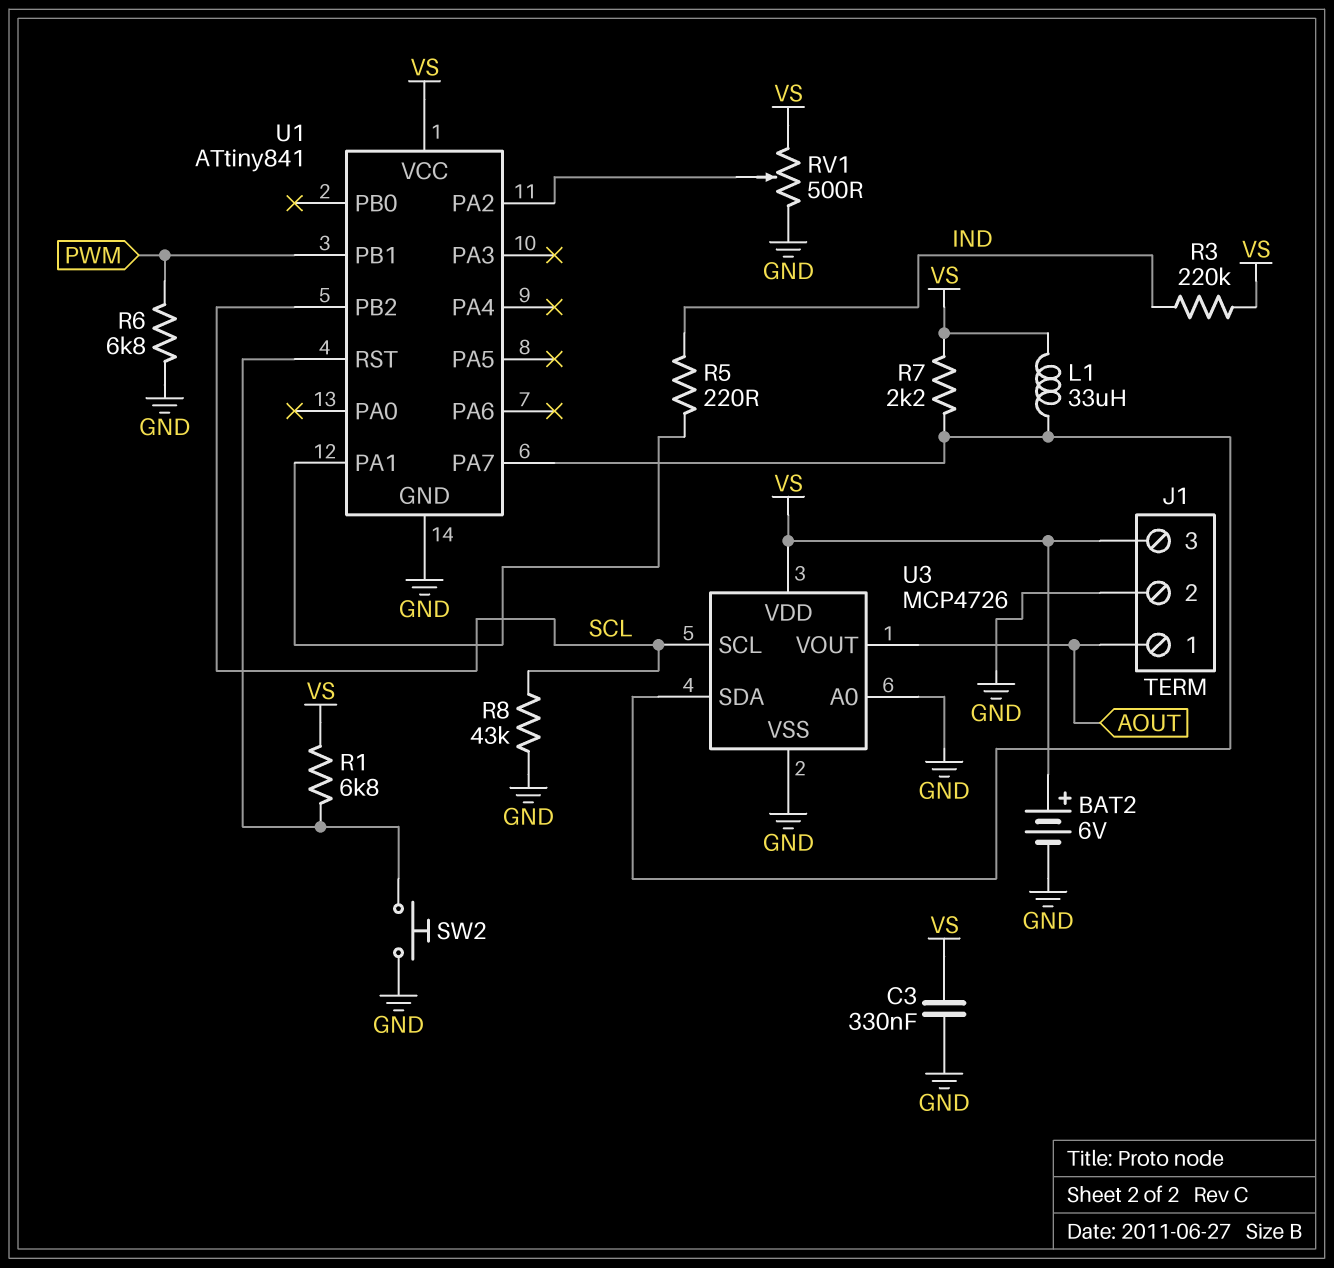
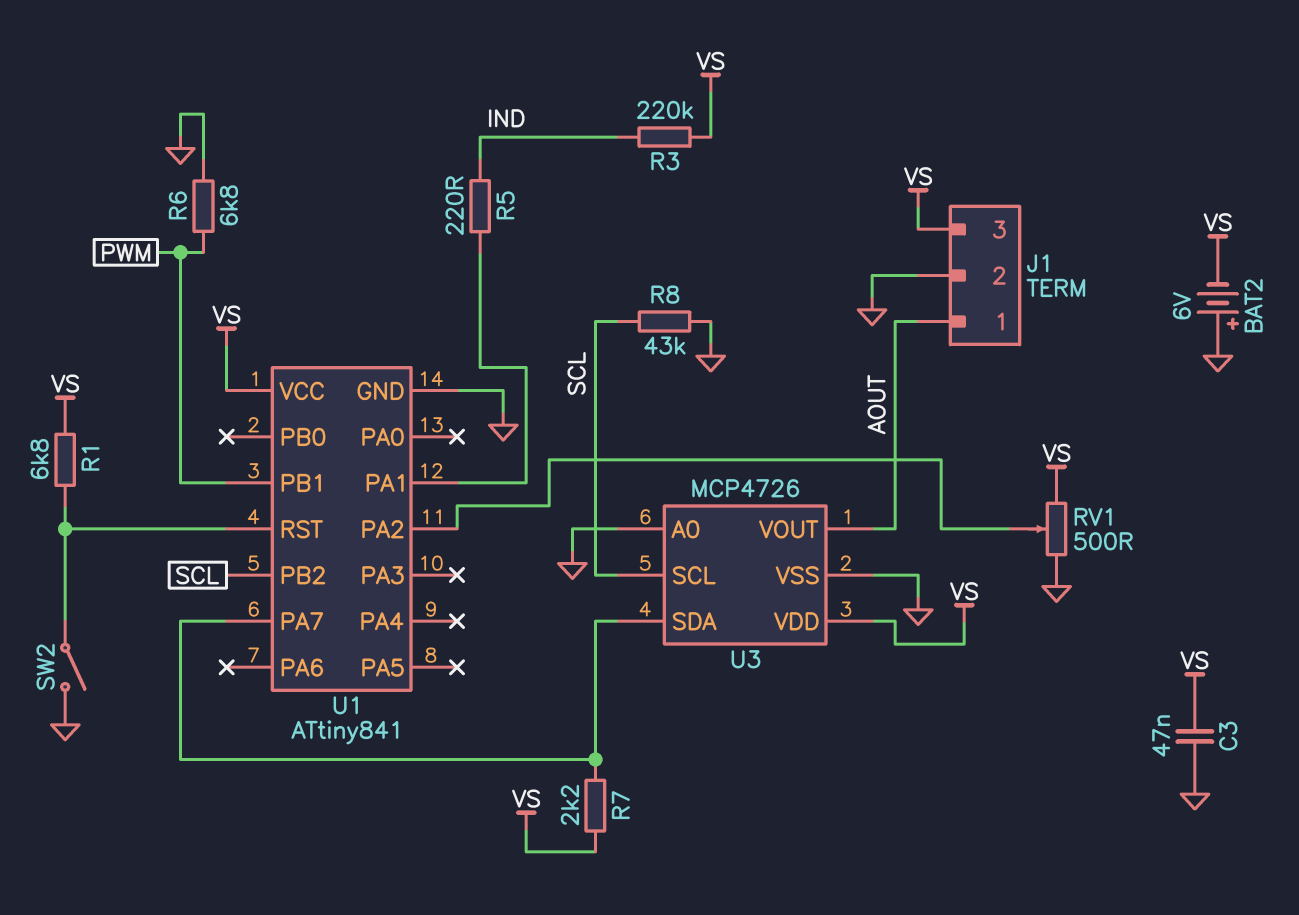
BAT2: 6V (plus VS, minus GND) -> 6V (plus GND, minus VS)
C3: 330nF (GND, VS) -> 47nF (GND, VS)
L1: 33uH (U1/PA7, VS) -> none
SW2: button (GND, U1/RST) -> switch (GND, U1/RST)

